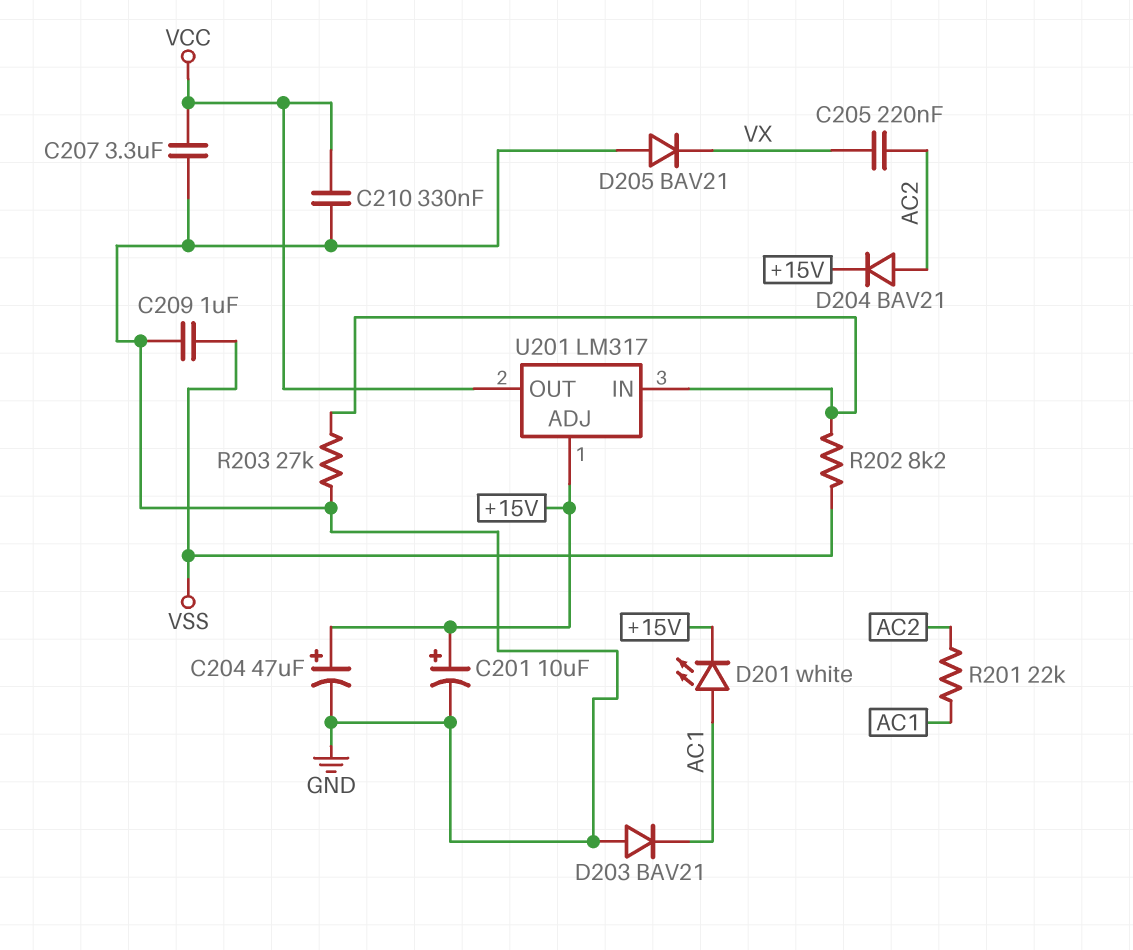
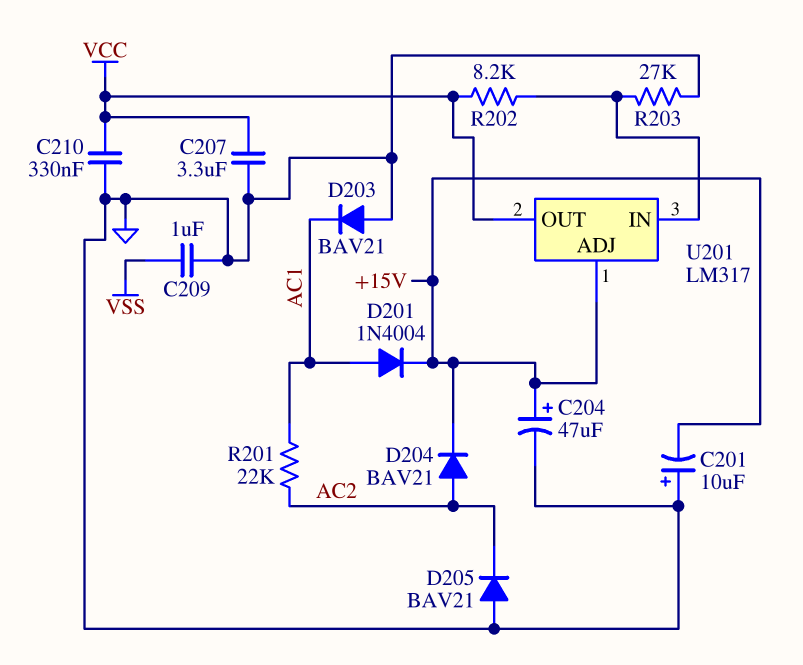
C201: 10uF (plus +15V, minus GND) -> 10uF (plus GND, minus +15V)
C205: 220nF (AC2, VX) -> none
D201: LED white (A AC1, K +15V) -> diode 1N4004 (A AC1, K +15V)
D205: diode BAV21 (A GND, K VX) -> diode BAV21 (A GND, K AC2)
R202: 8.2k (U201/IN, VSS) -> 8.2k (U201/IN, VCC)

